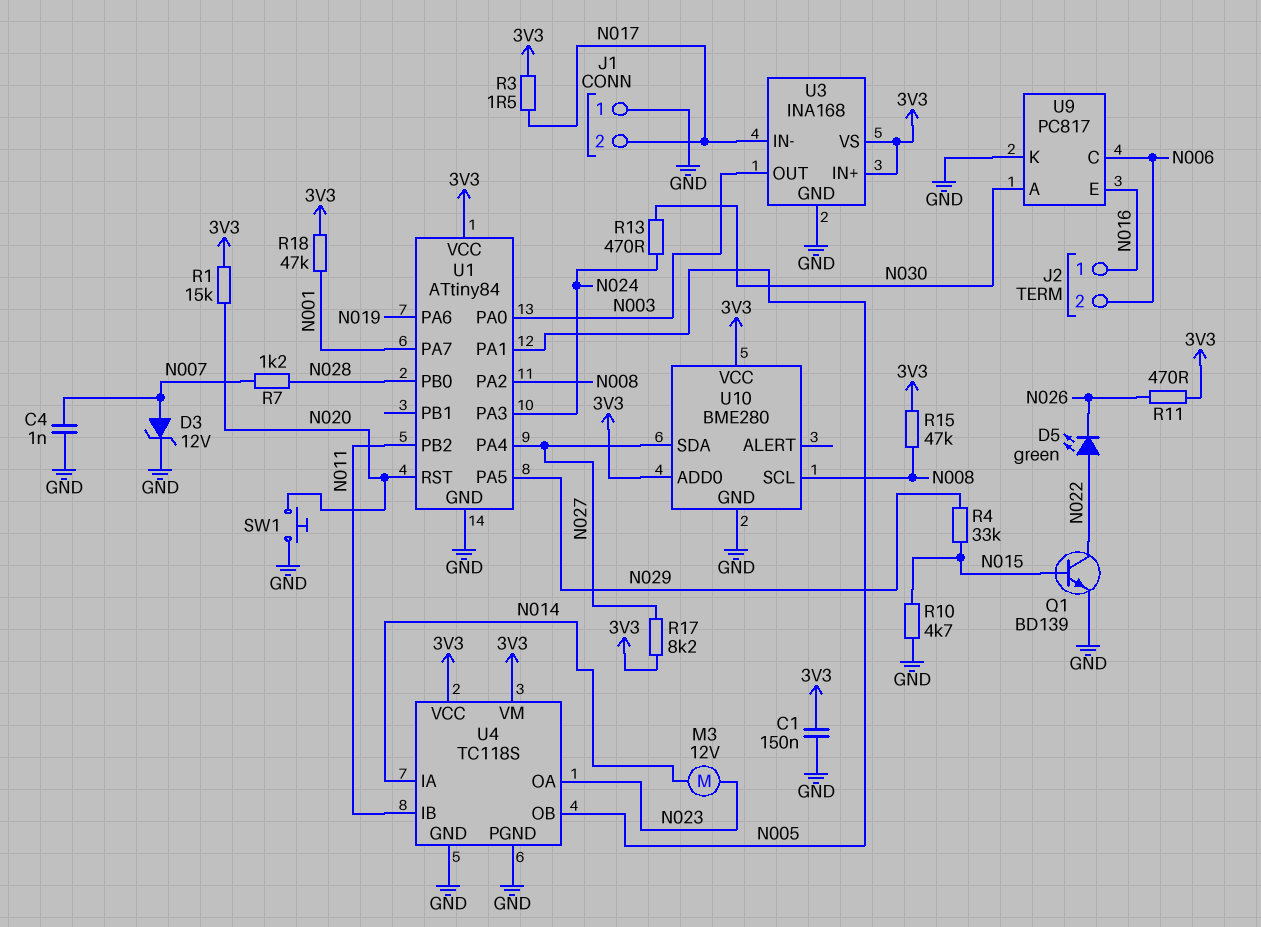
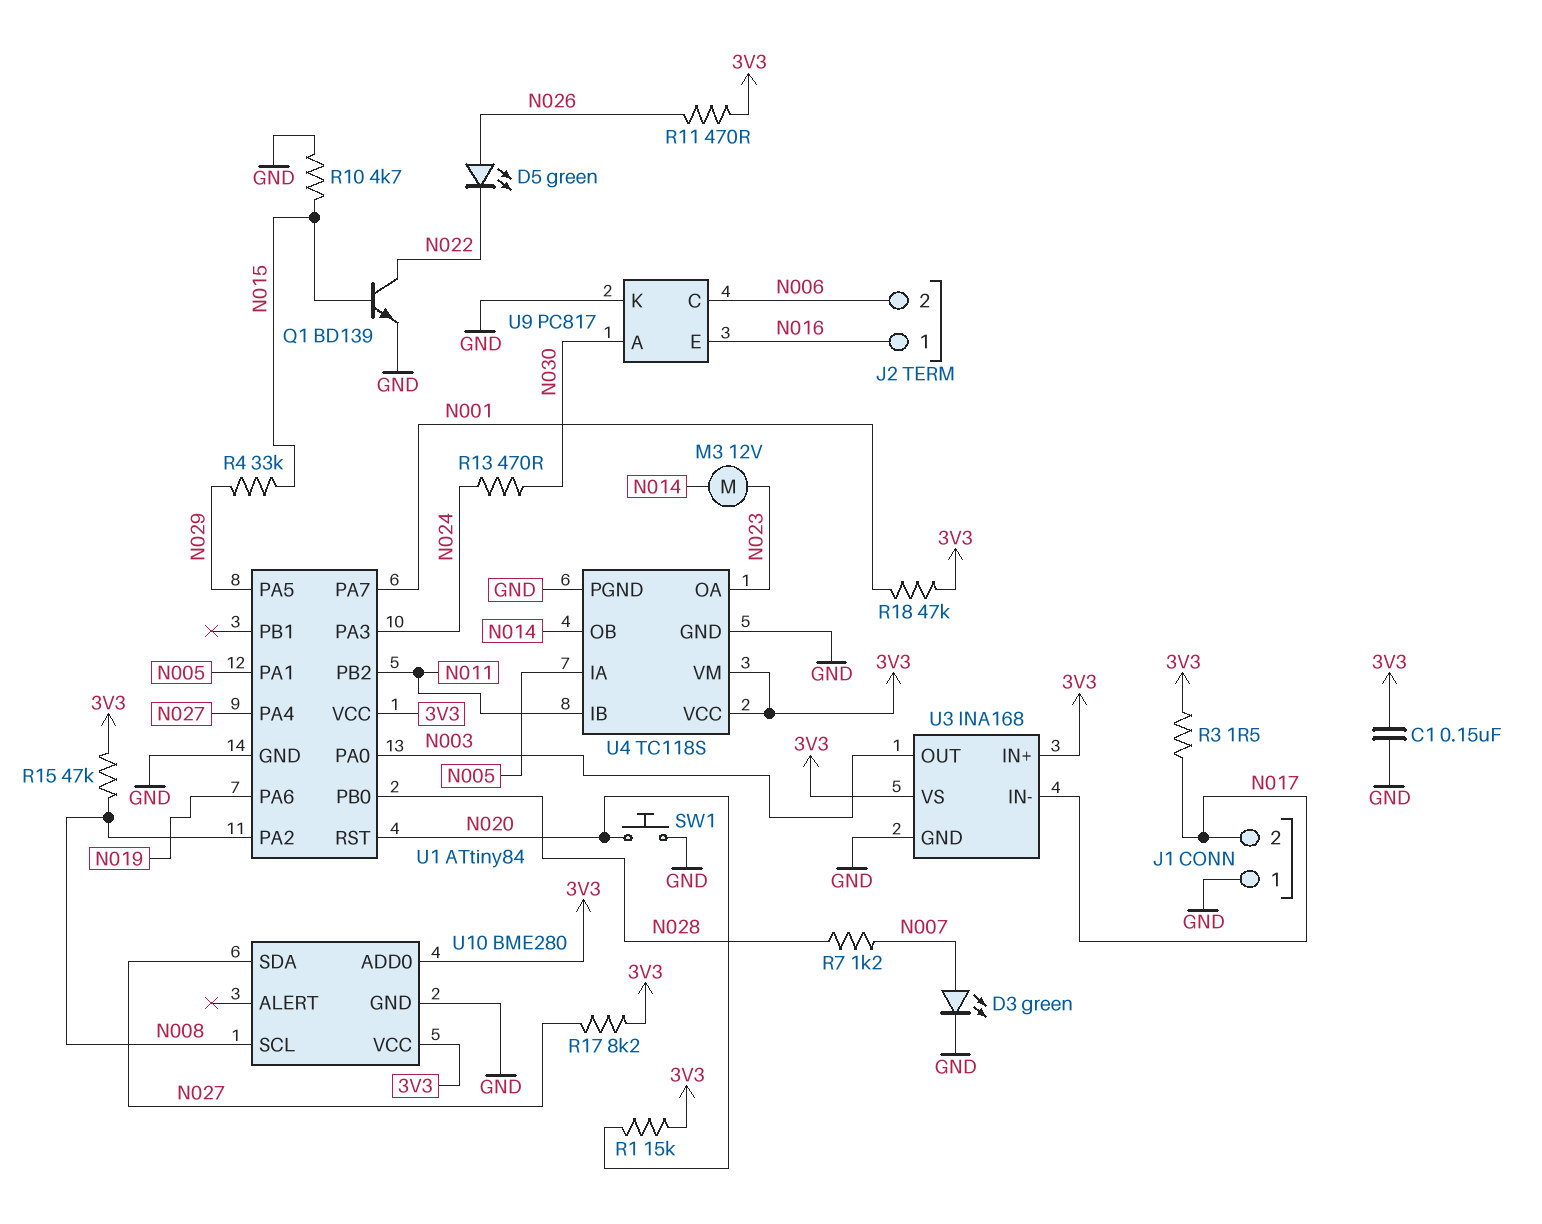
C4: 1nF (GND, N007) -> none
D3: zener 12V (A N007, K GND) -> LED green (A N007, K GND)
D5: LED green (A N022, K N026) -> LED green (A N026, K N022)
U4 pin IA: N014 -> N005
U4 pin OB: N005 -> N014

